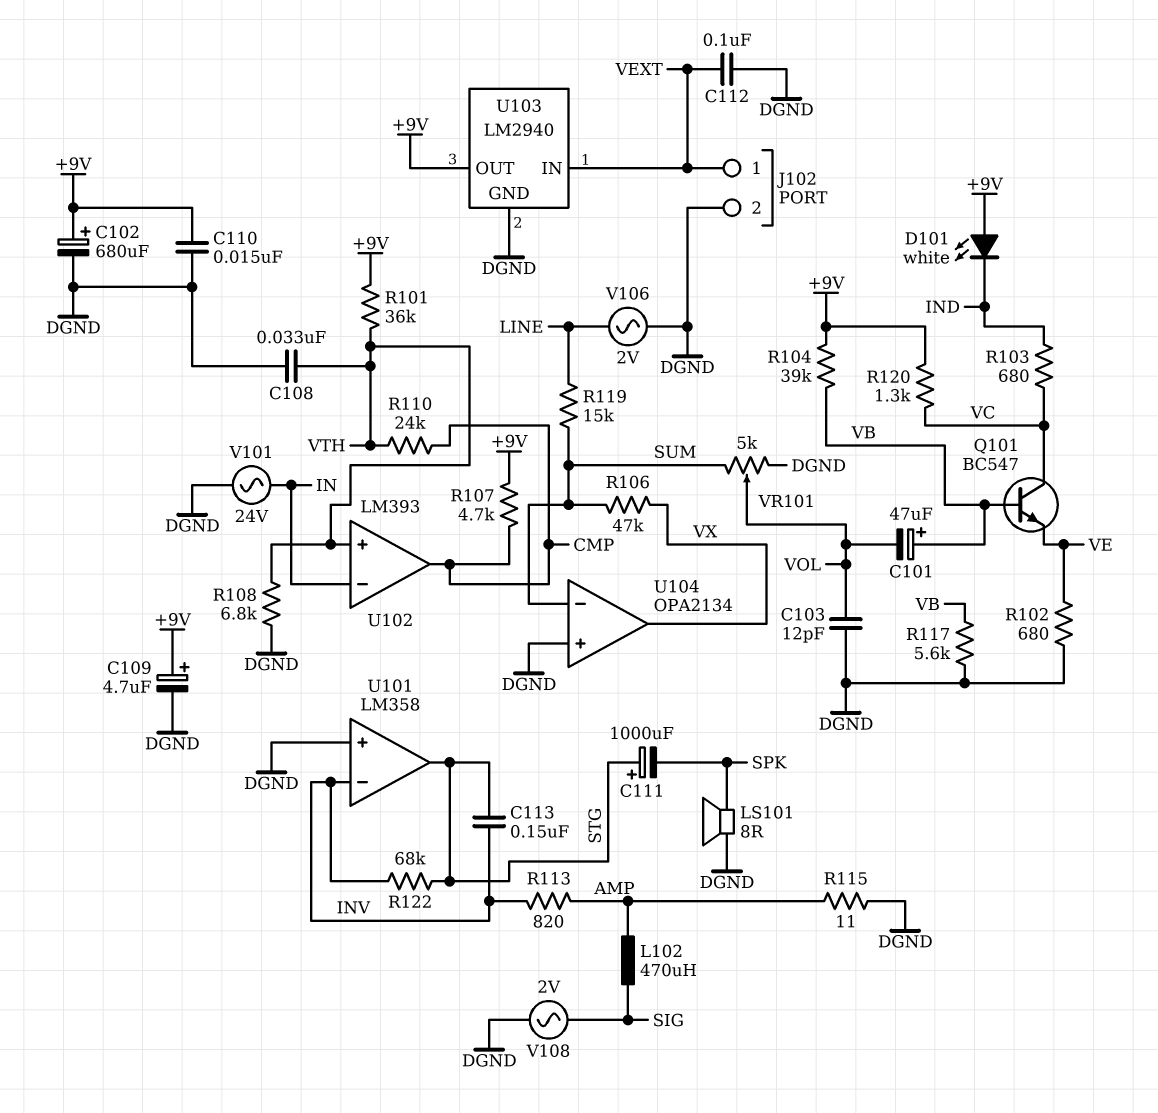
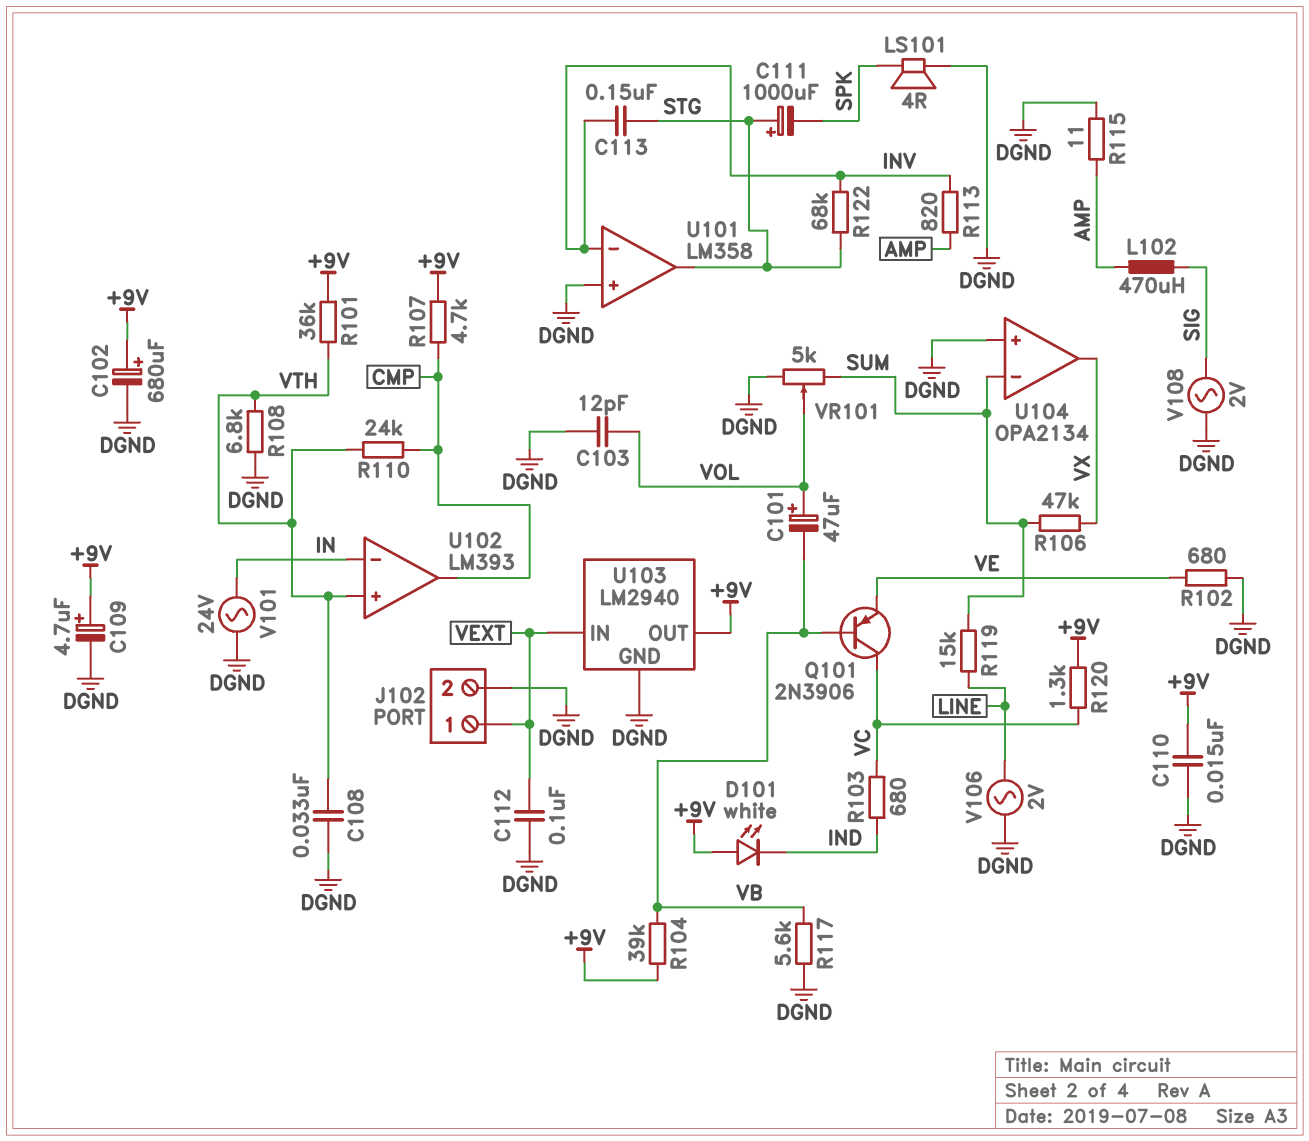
C101: 47uF (plus VB, minus VOL) -> 47uF (plus VOL, minus VB)
LS101: speaker 8R (DGND, SPK) -> speaker 4R (DGND, SPK)
Q101: NPN BC547 (B VB, C VC, E VE) -> PNP 2N3906 (B VB, C VC, E VE)

